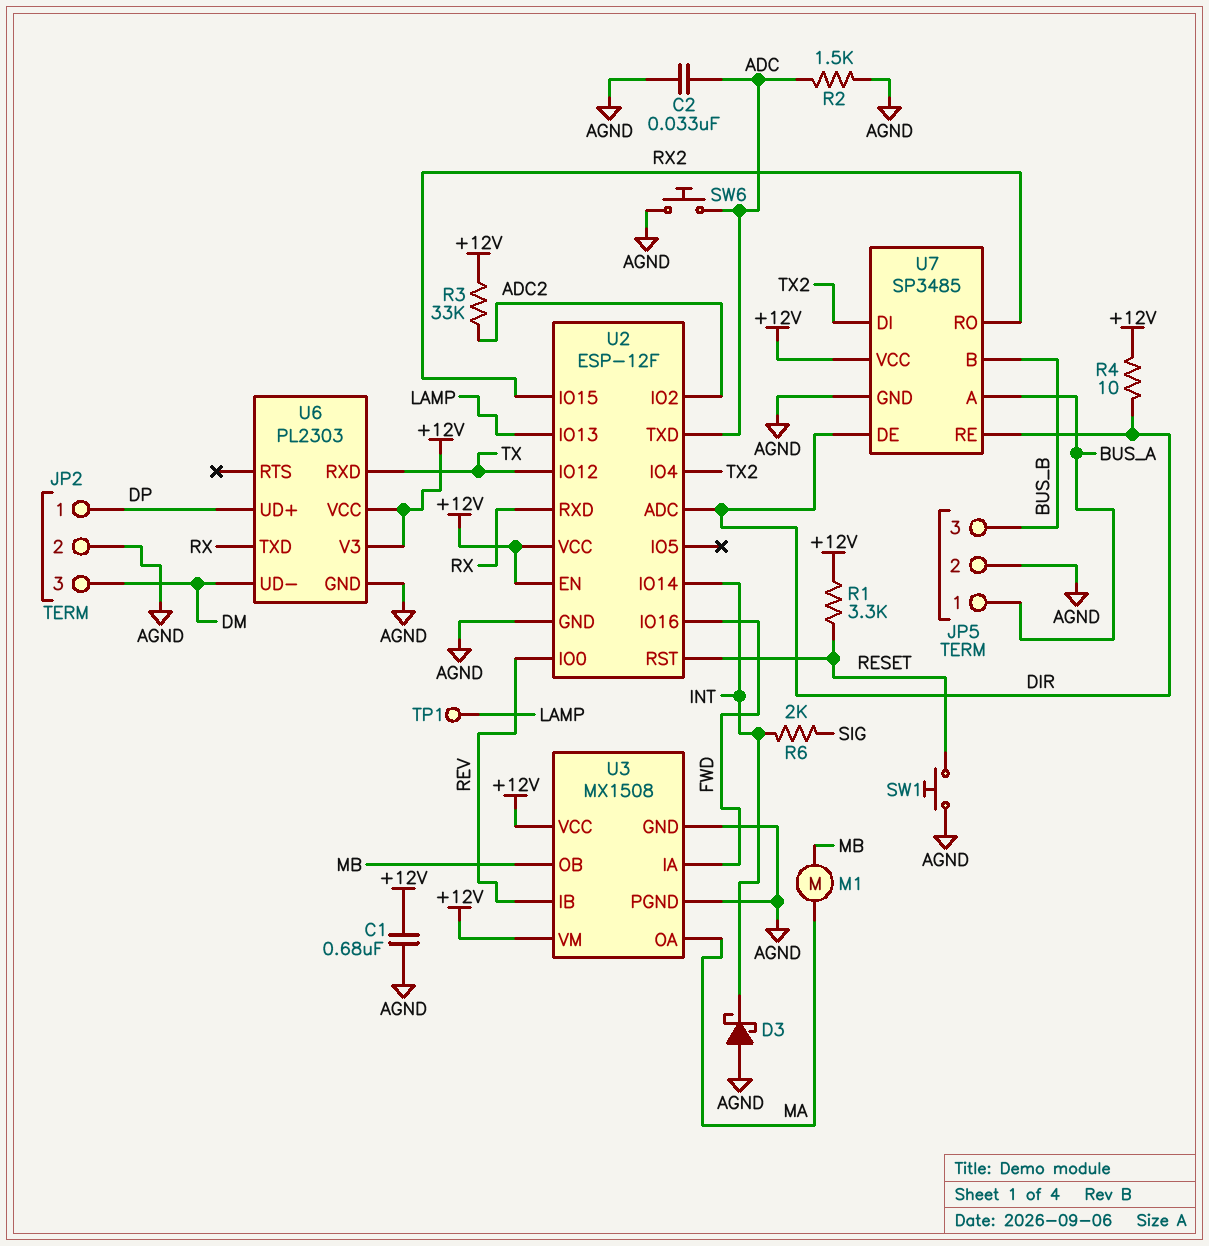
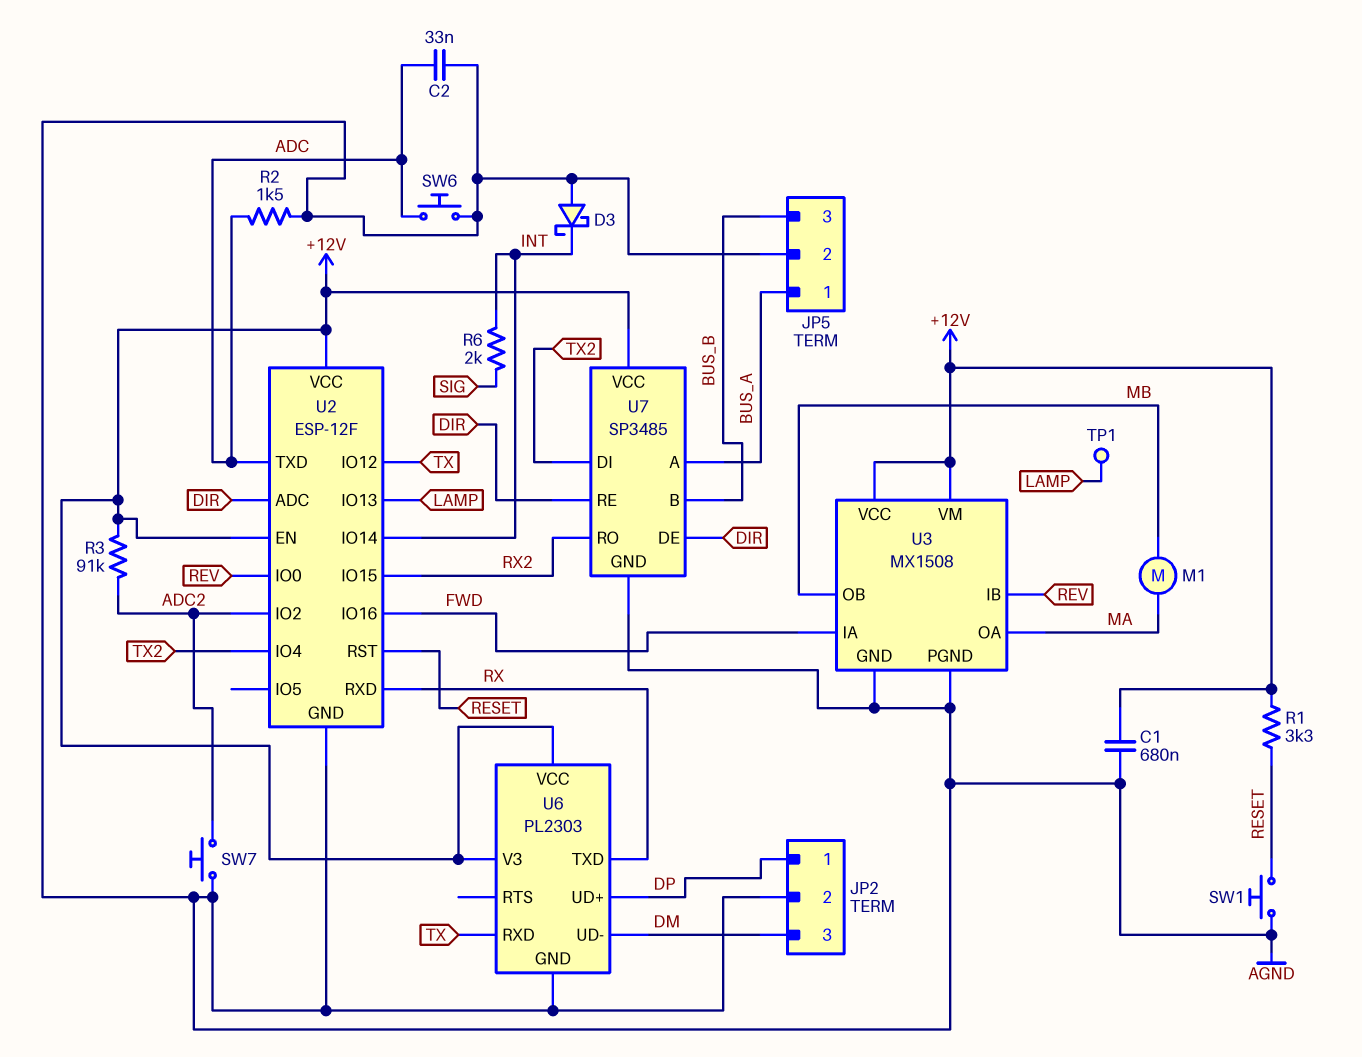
R3: 33k (+12V, ADC2) -> 91k (+12V, ADC2)
R4: 10 (+12V, DIR) -> none
SW7: none -> button (ADC2, AGND)

